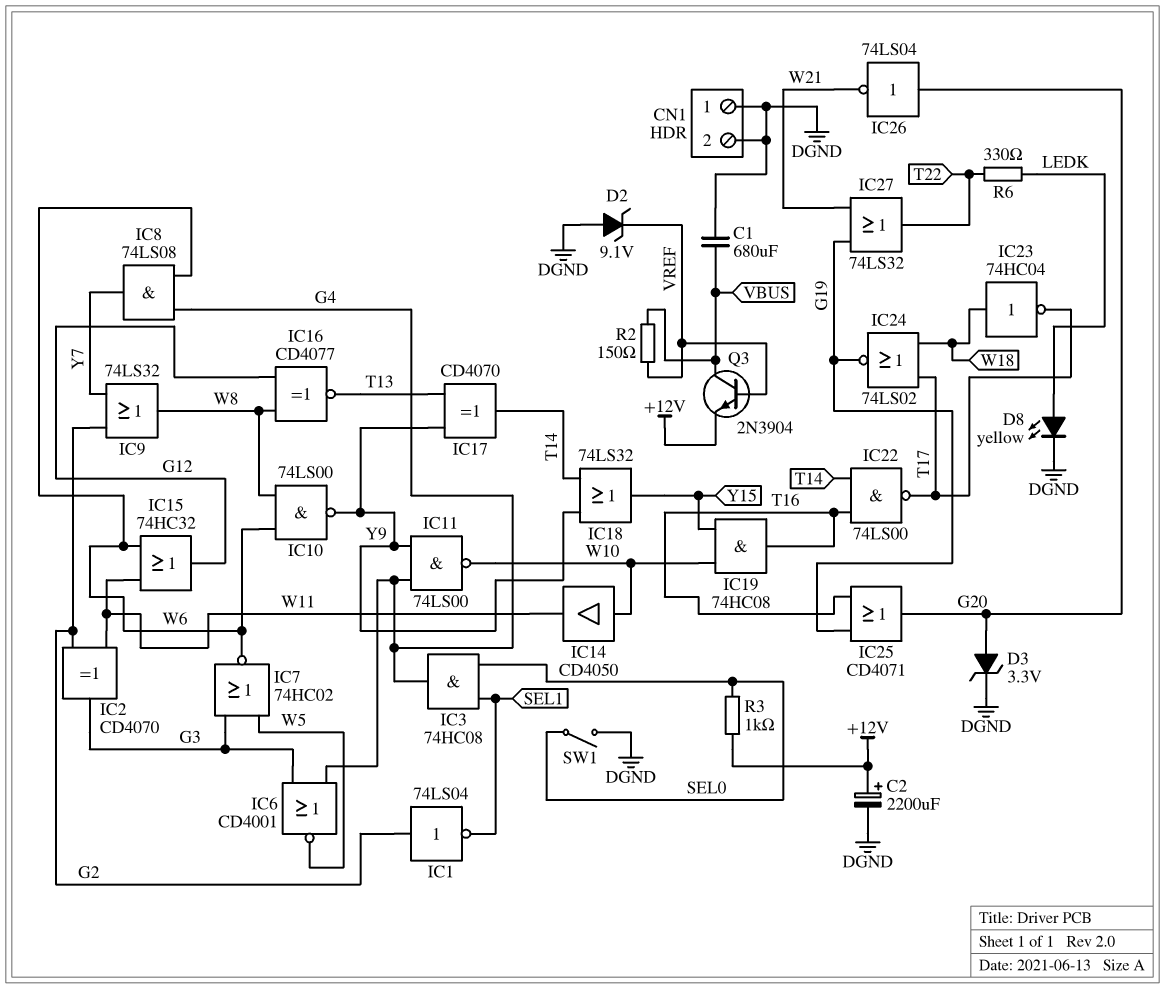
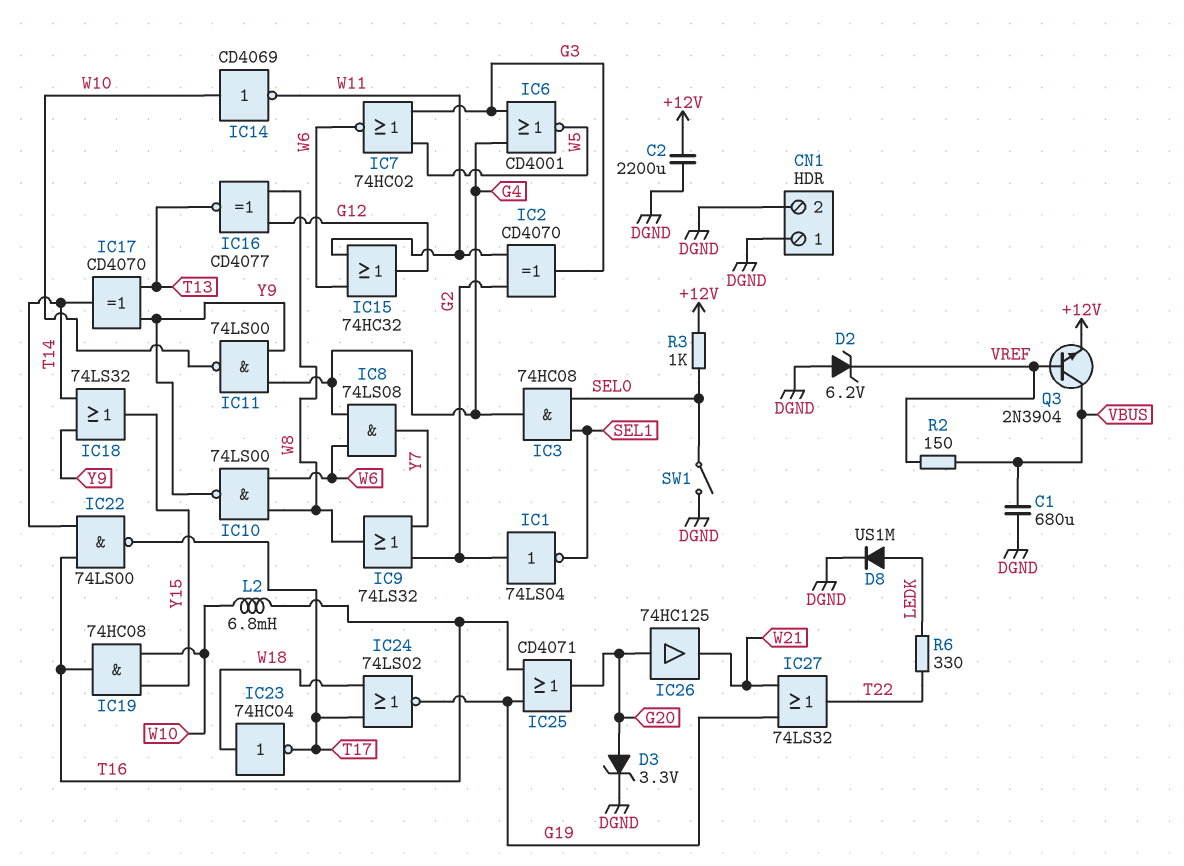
C2: 2200uF (plus +12V, minus DGND) -> 2200uF (+12V, DGND)
D2: zener 9.1V (A DGND, K VREF) -> zener 6.2V (A DGND, K VREF)
D8: LED yellow (A LEDK, K DGND) -> diode US1M (A LEDK, K DGND)
IC14: buffer CD4050 (in W10, out W11) -> NOT CD4069 (in W10, out W11)
IC26: NOT 74LS04 (in G20, out W21) -> buffer 74HC125 (in G20, out W21)
L2: none -> 6.8mH (T16, W10)

